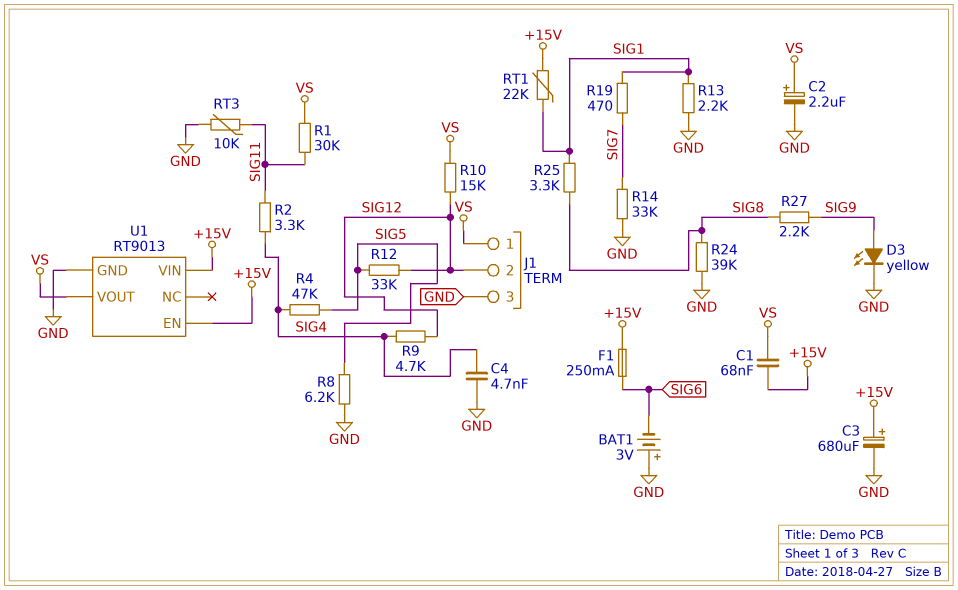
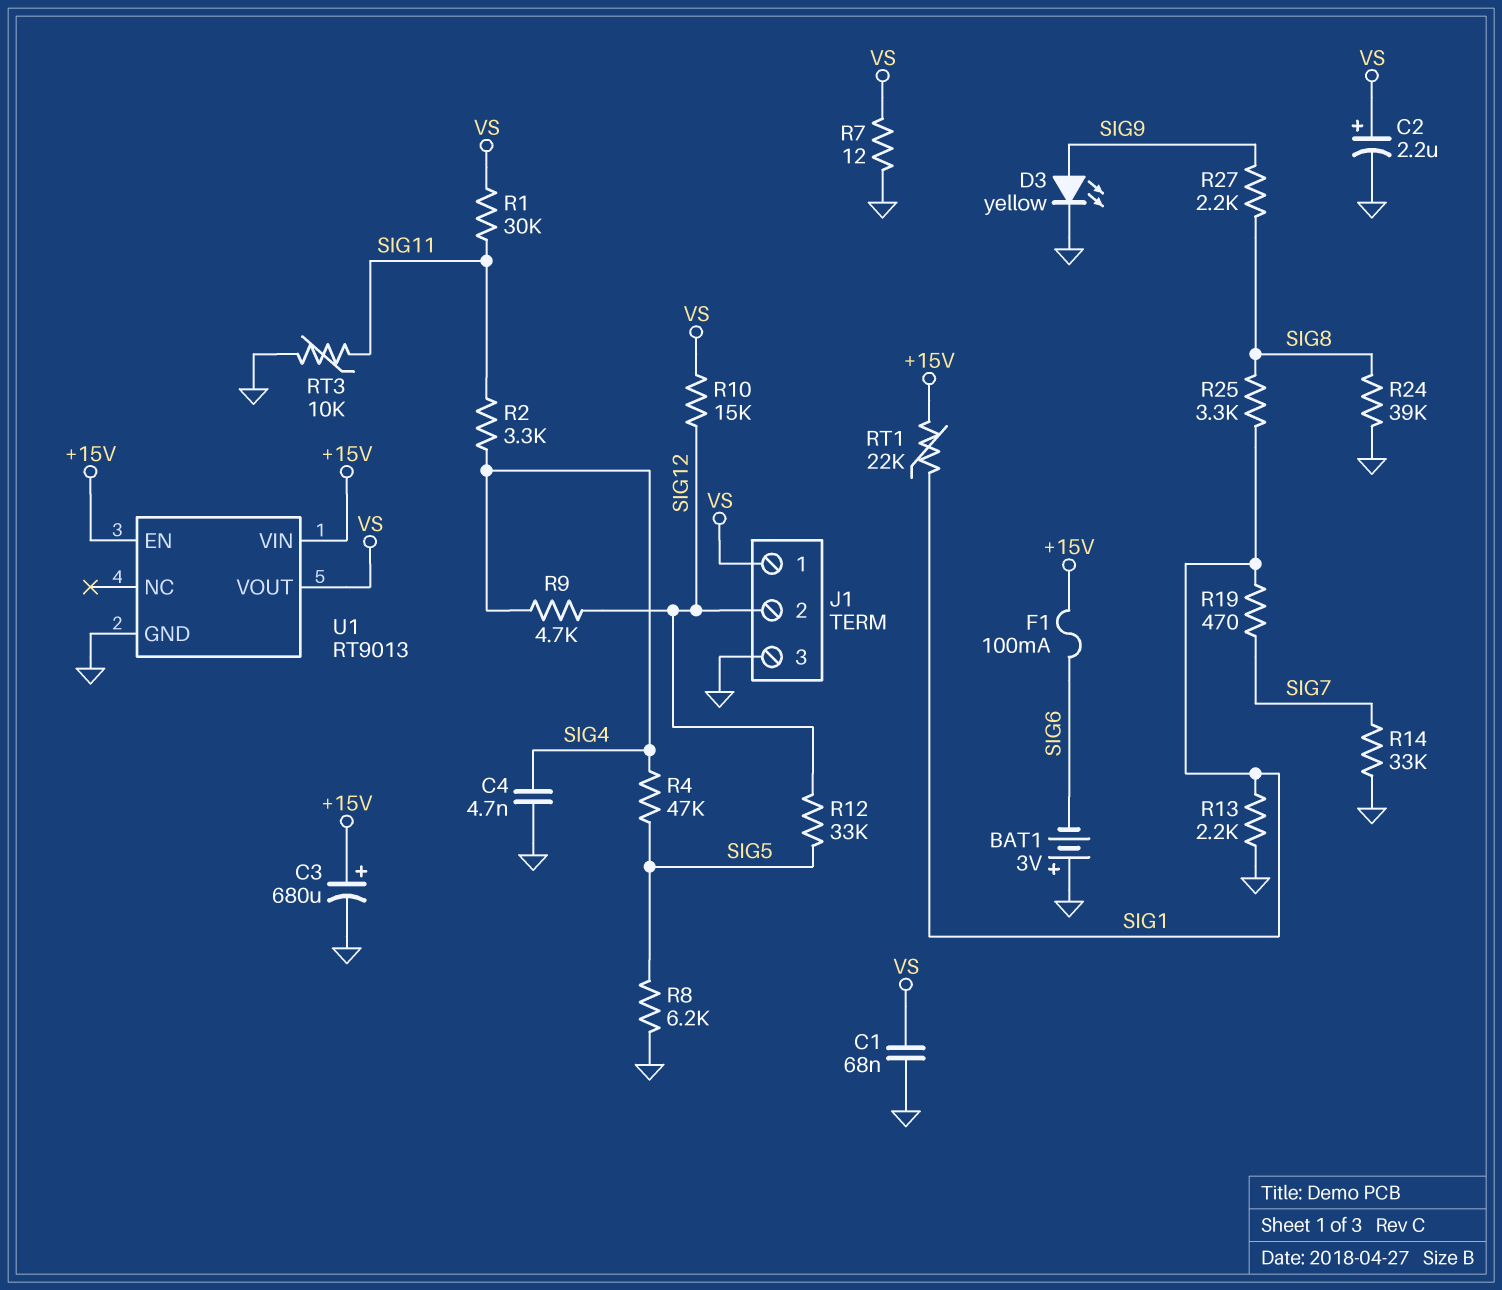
C1: 68nF (+15V, VS) -> 68nF (GND, VS)
F1: 250mA (+15V, SIG6) -> 100mA (+15V, SIG6)
R7: none -> 12 (GND, VS)

